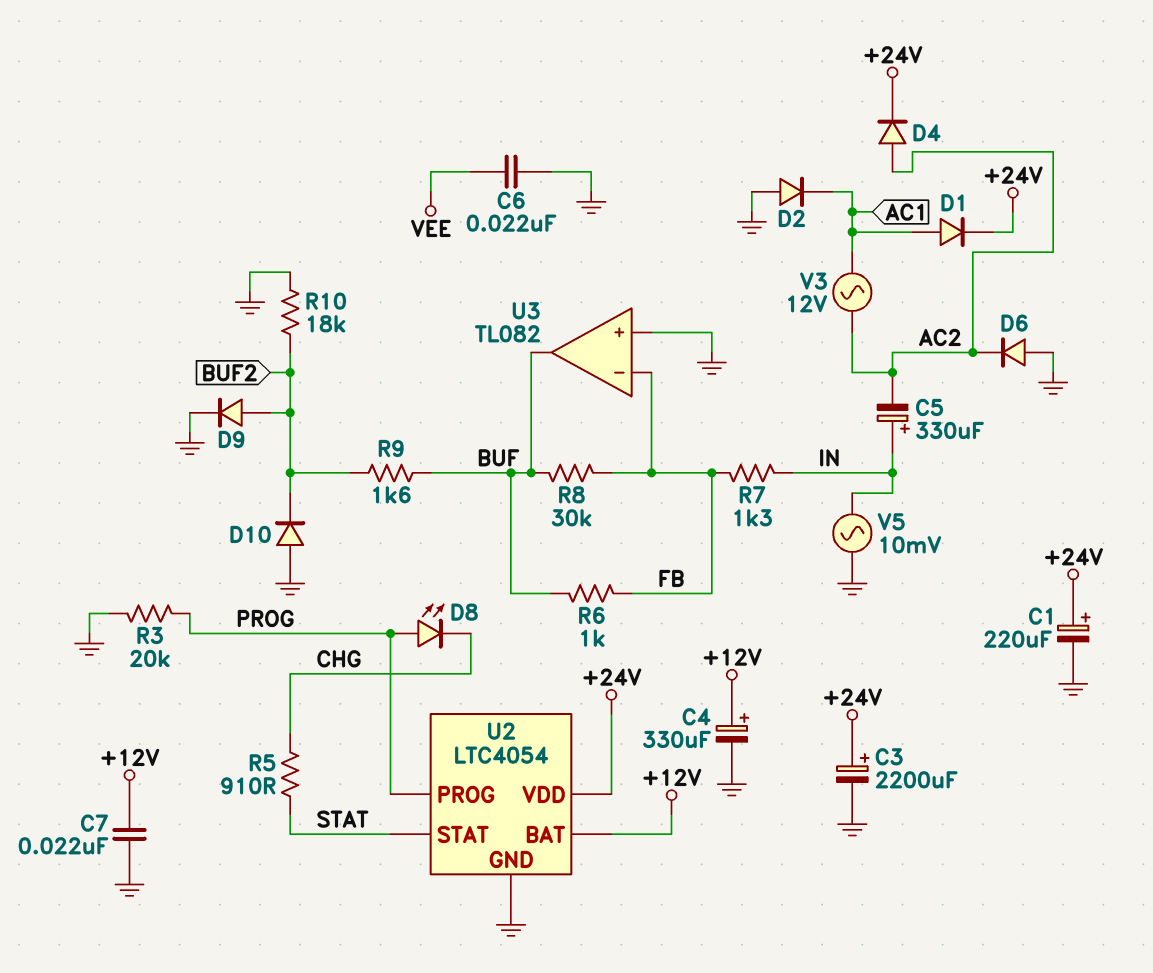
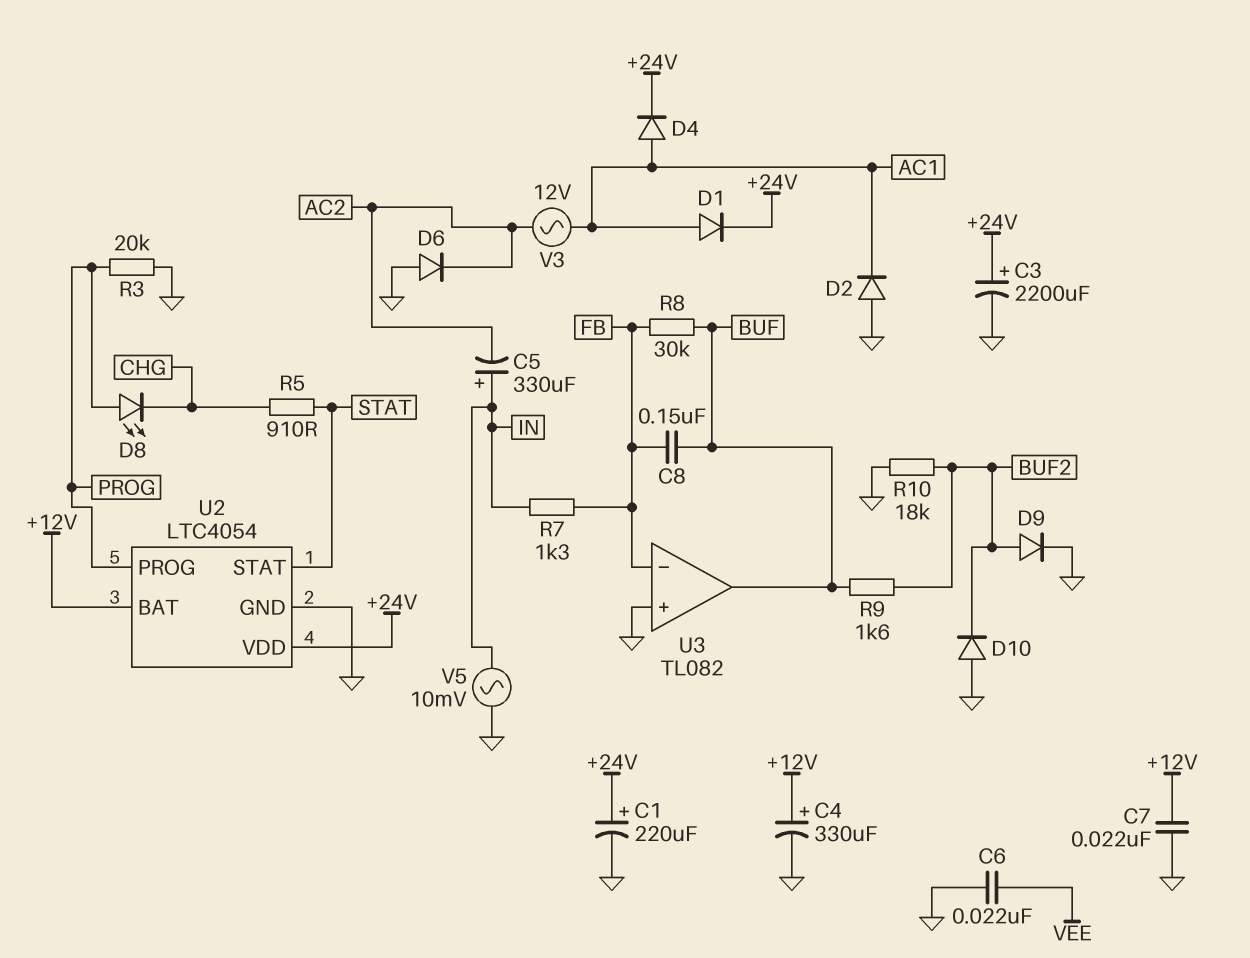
C8: none -> 150nF (BUF, FB)
D4: diode (A AC2, K +24V) -> diode (A AC1, K +24V)
R6: 1k (BUF, FB) -> none

